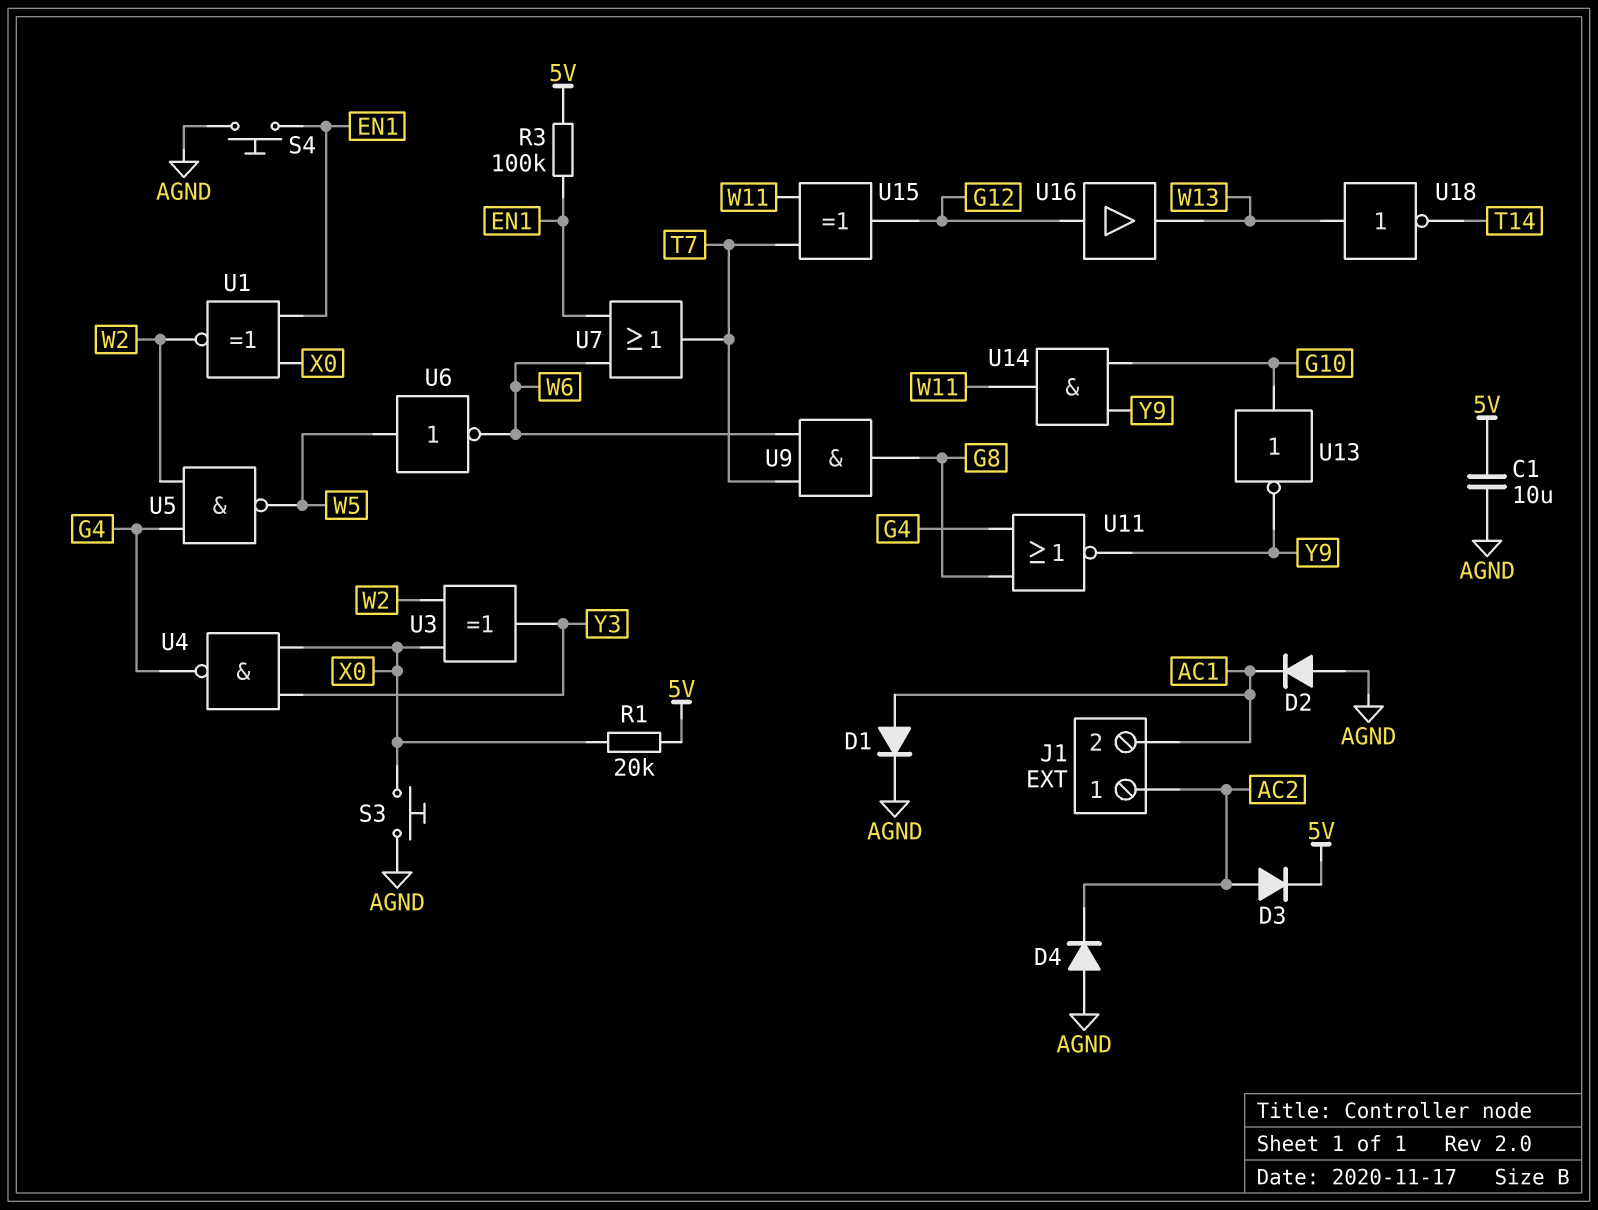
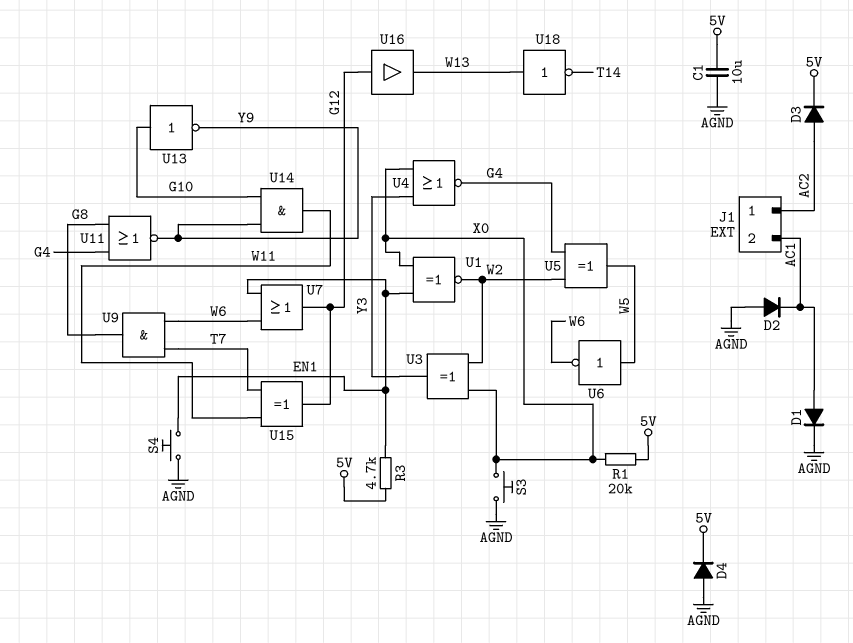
D4: diode (A AGND, K AC2) -> diode (A AGND, K 5V)
R3: 100k (5V, EN1) -> 4.7k (5V, EN1)
U4: NAND (in X0, in Y3, out G4) -> NOR (in X0, in Y3, out G4)
U5: NAND (in G4, in W2, out W5) -> XOR (in G4, in W2, out W5)
U7: OR (in EN1, in W6, out T7) -> OR (in EN1, in W6, out G12)

